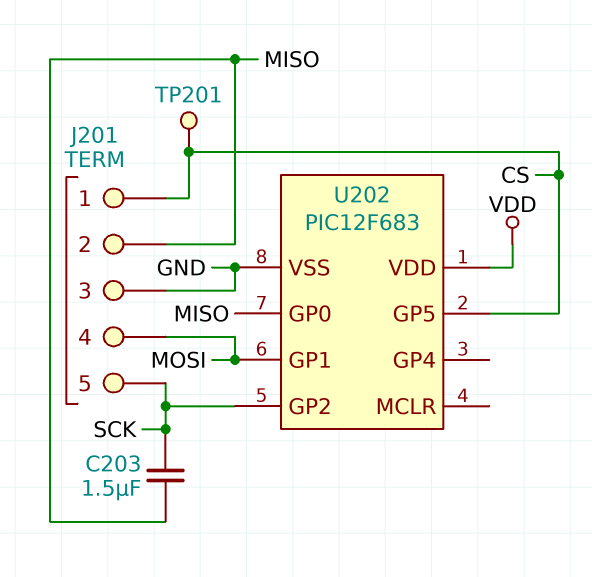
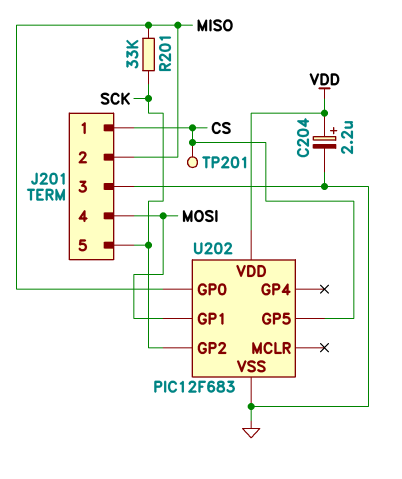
C203: 1.5uF (MISO, SCK) -> none
C204: none -> 2.2uF (plus VDD, minus GND)
R201: none -> 33k (MISO, SCK)

